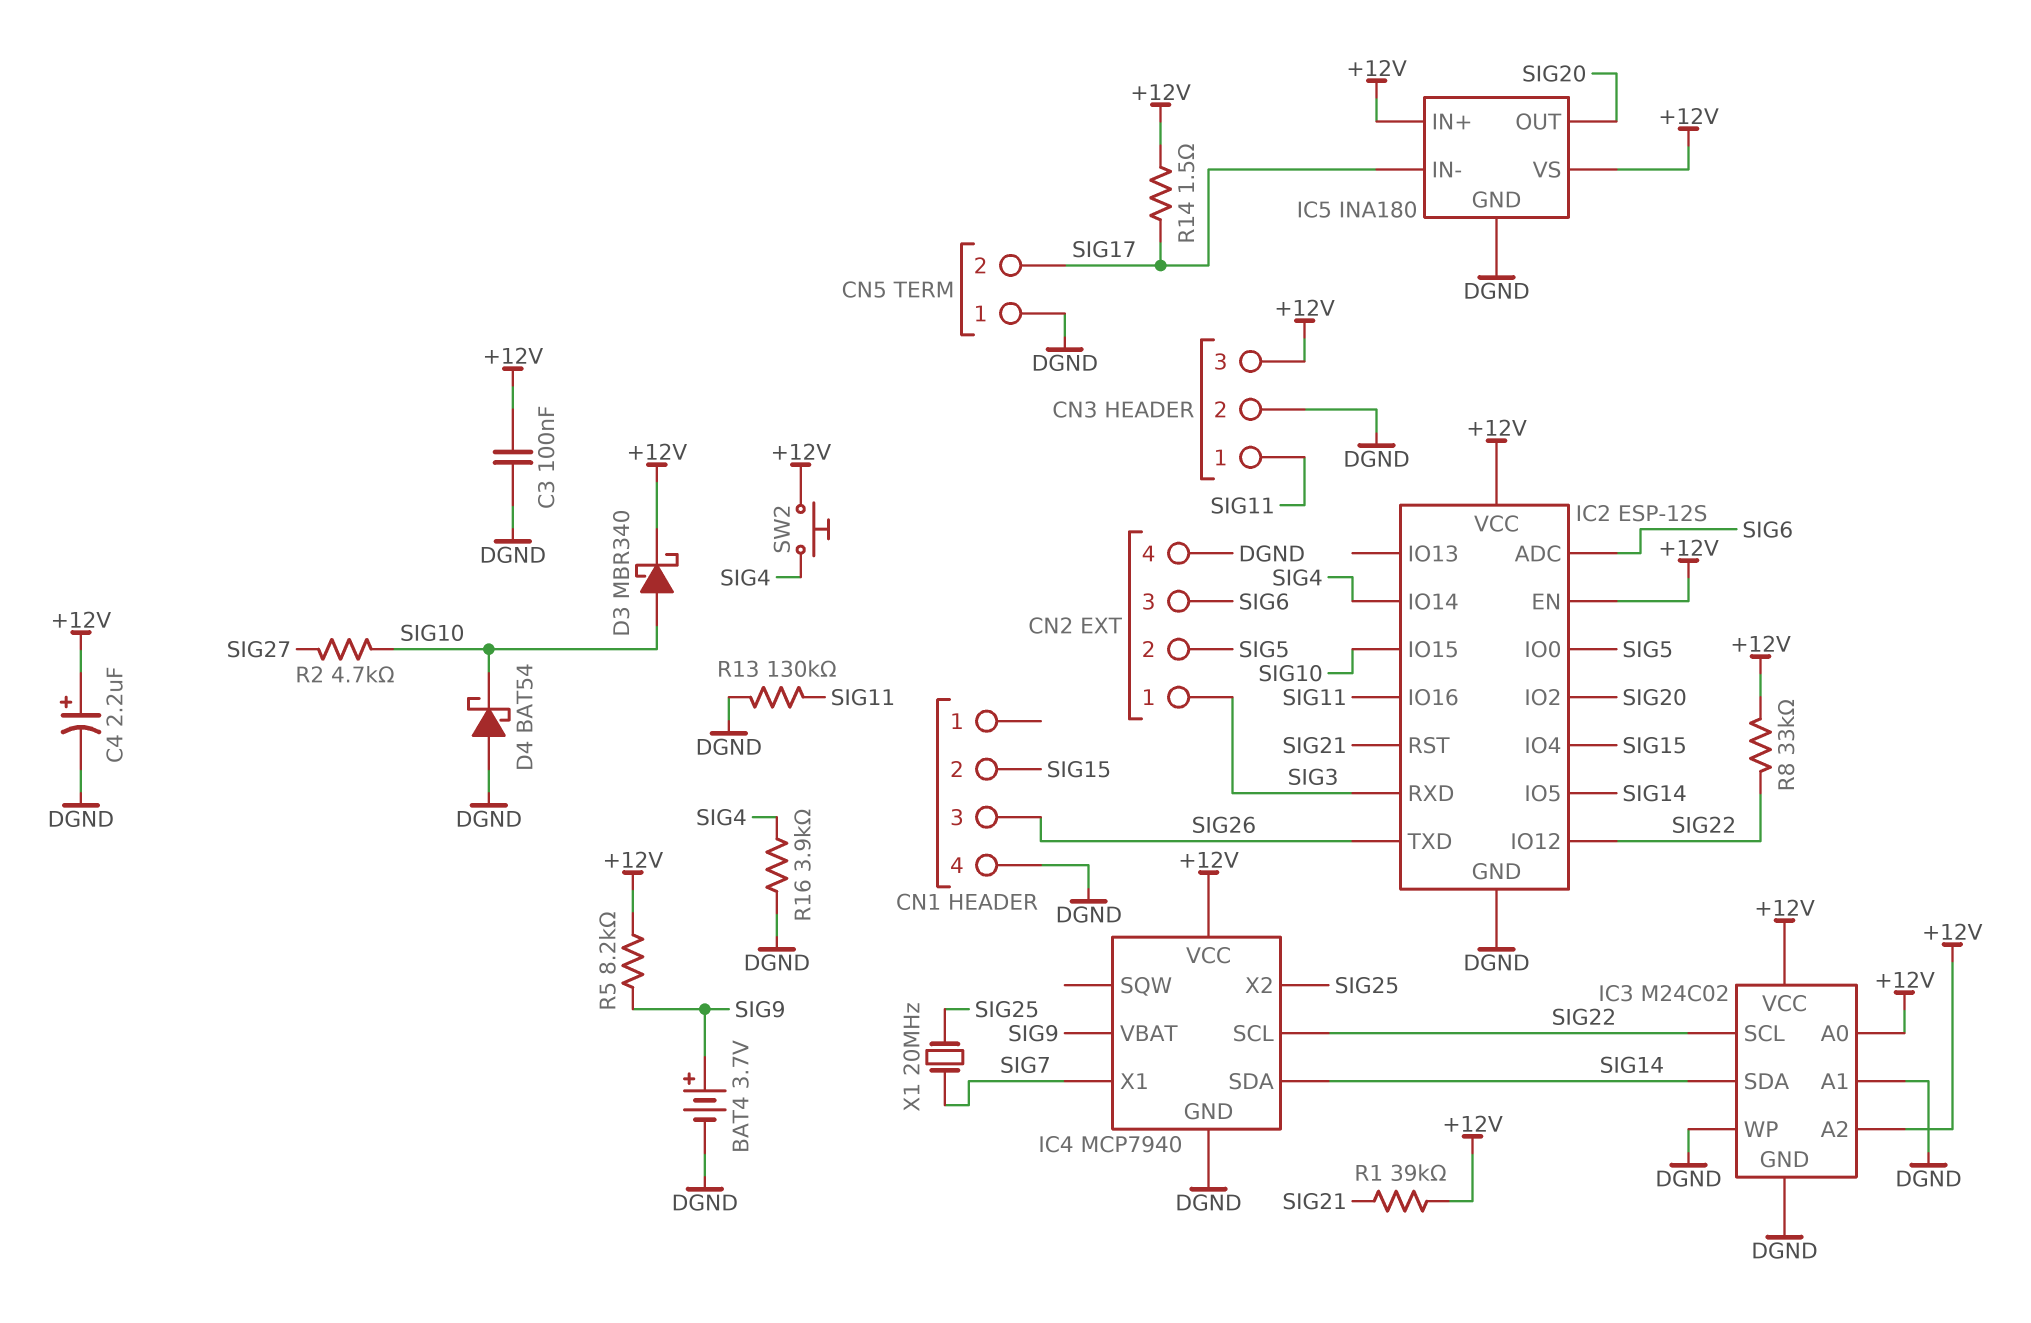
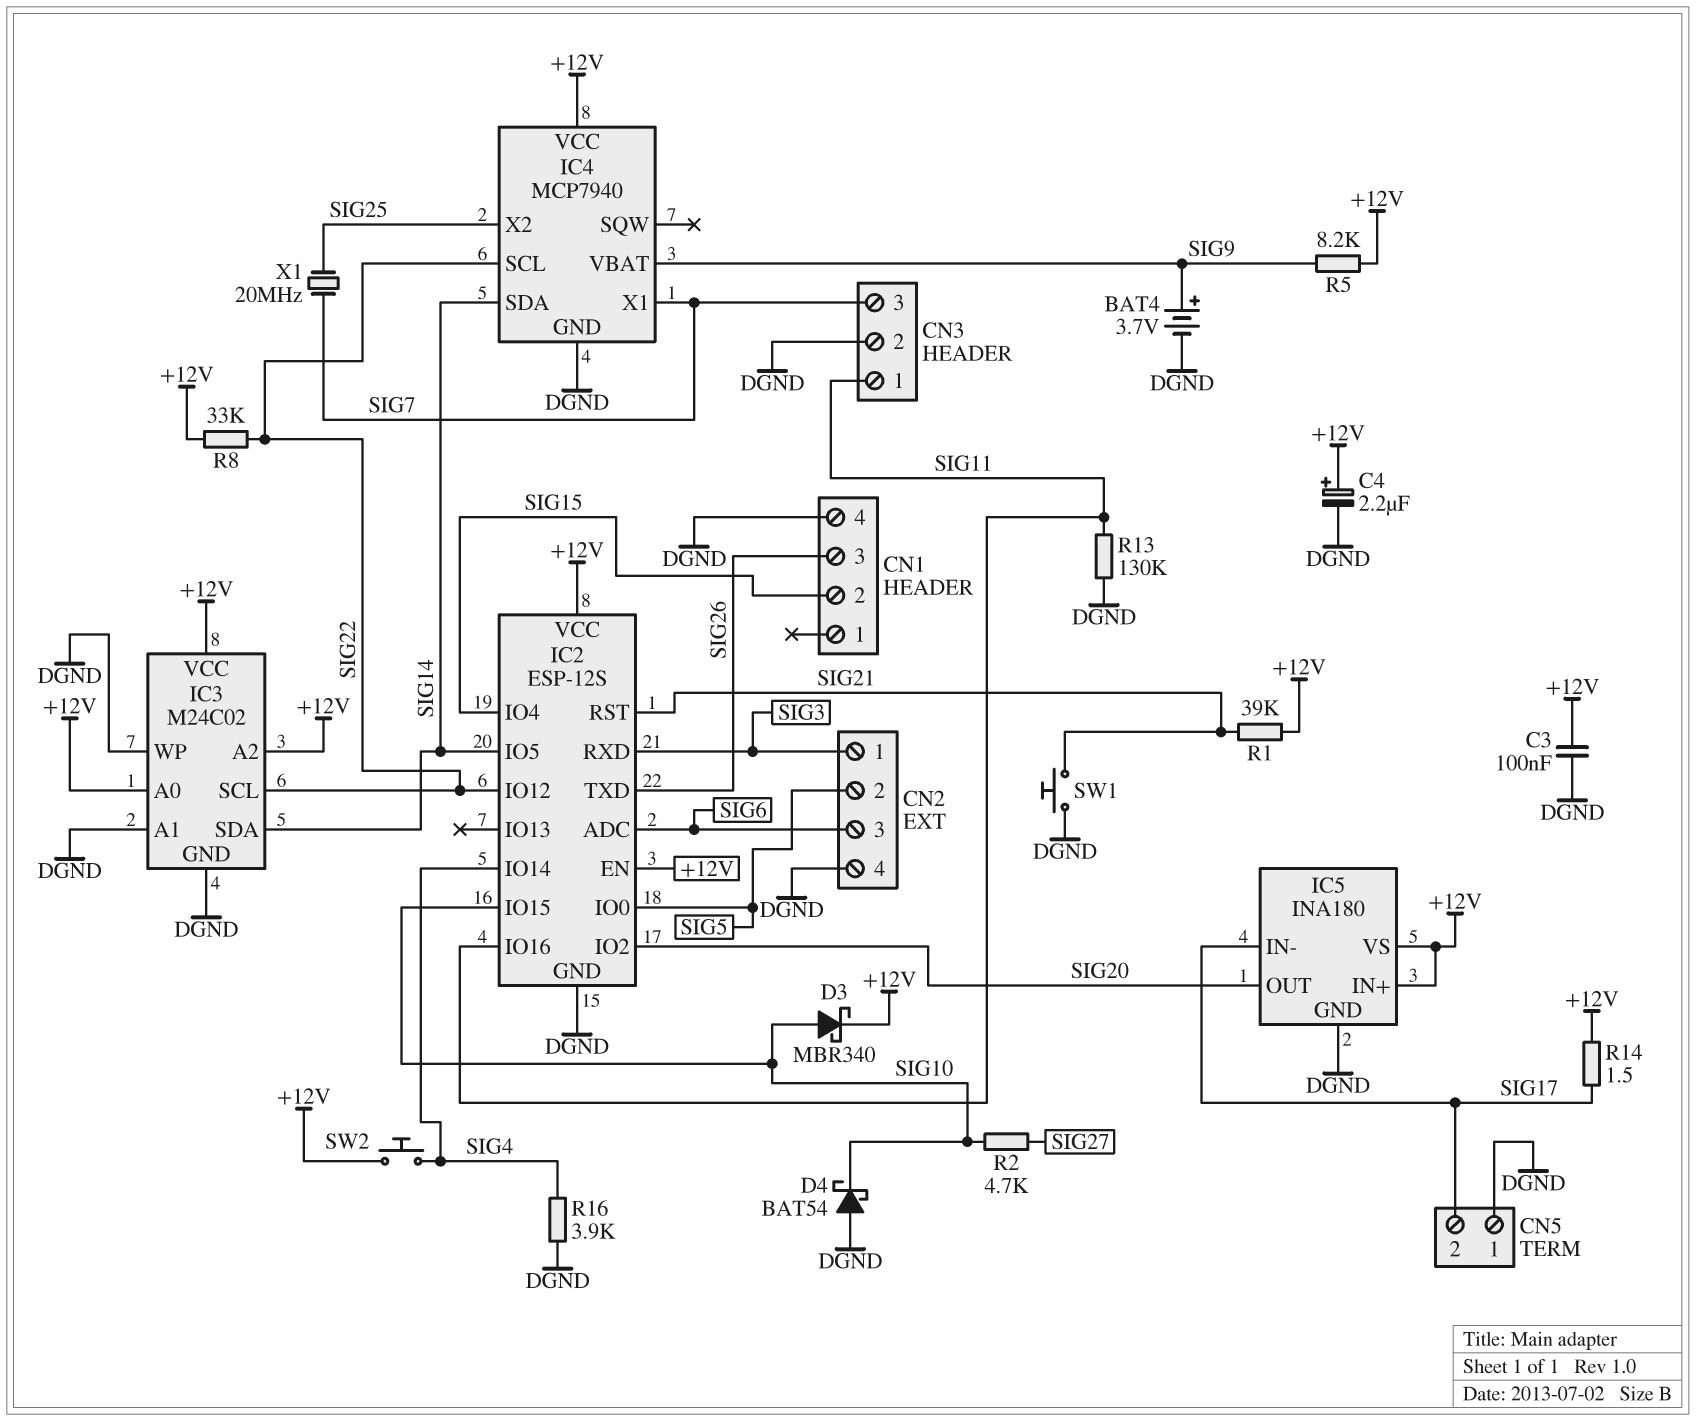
CN3 pin 3: +12V -> SIG7
SW1: none -> button (DGND, SIG21)

